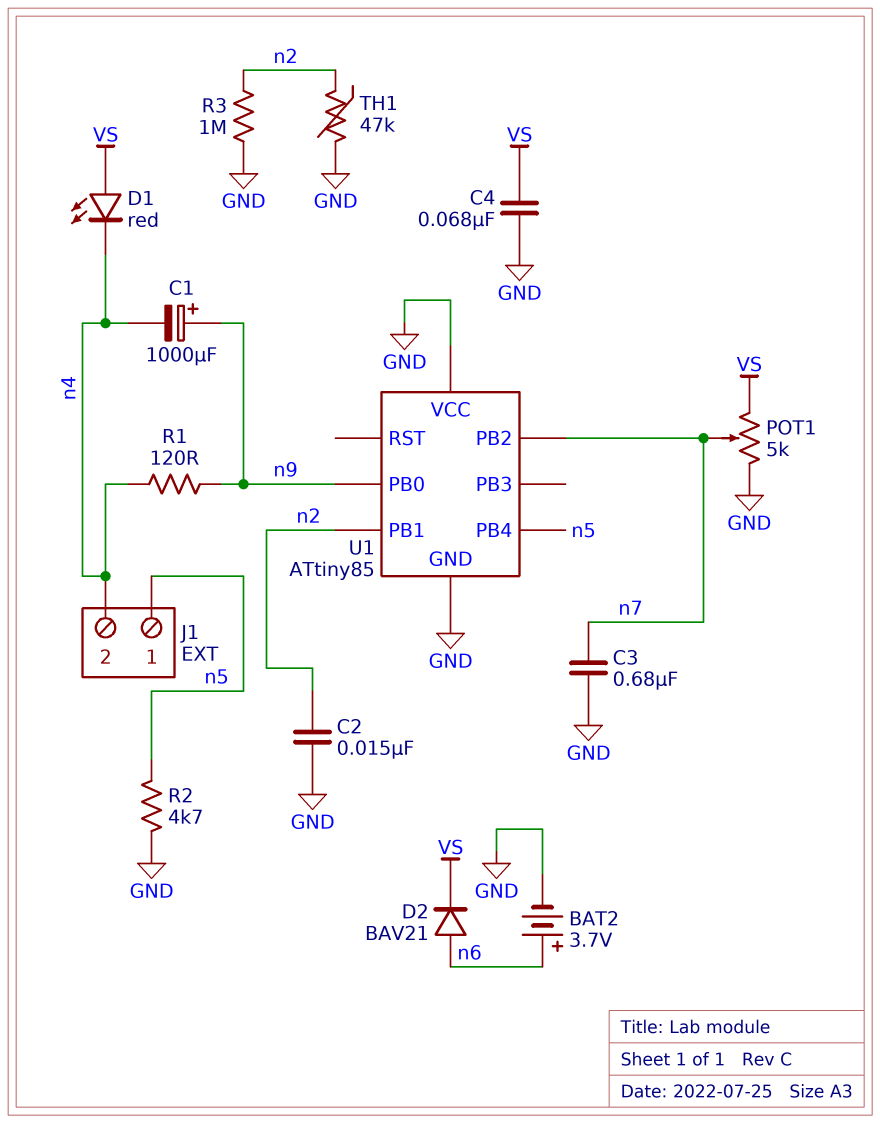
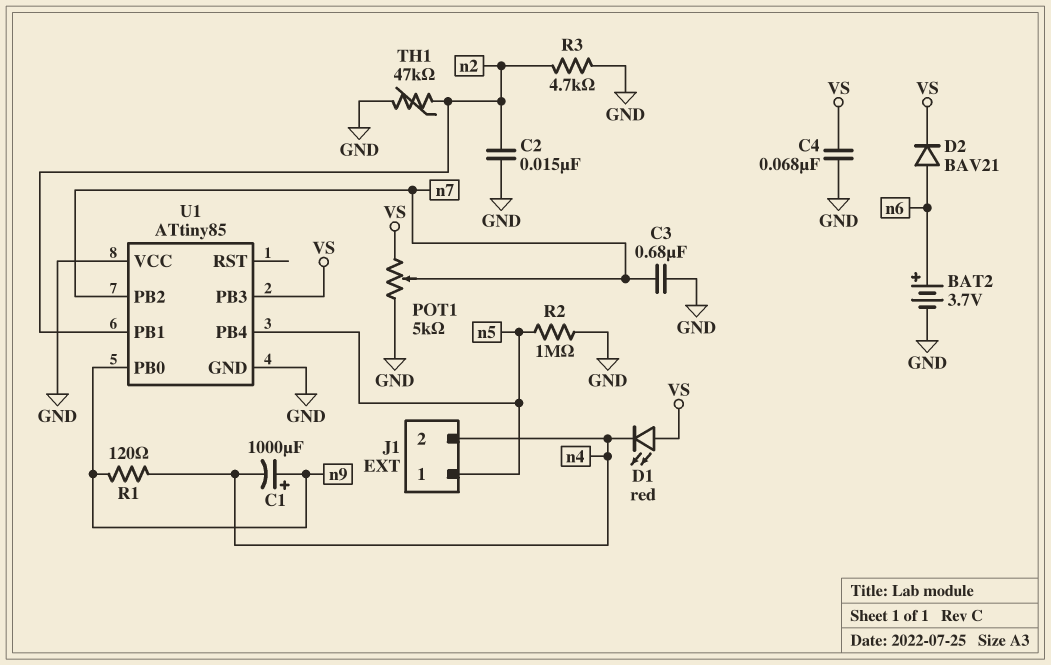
R2: 4.7k (GND, n5) -> 1M (GND, n5)
R3: 1M (GND, n2) -> 4.7k (GND, n2)
U1 pin PB3: none -> VS

